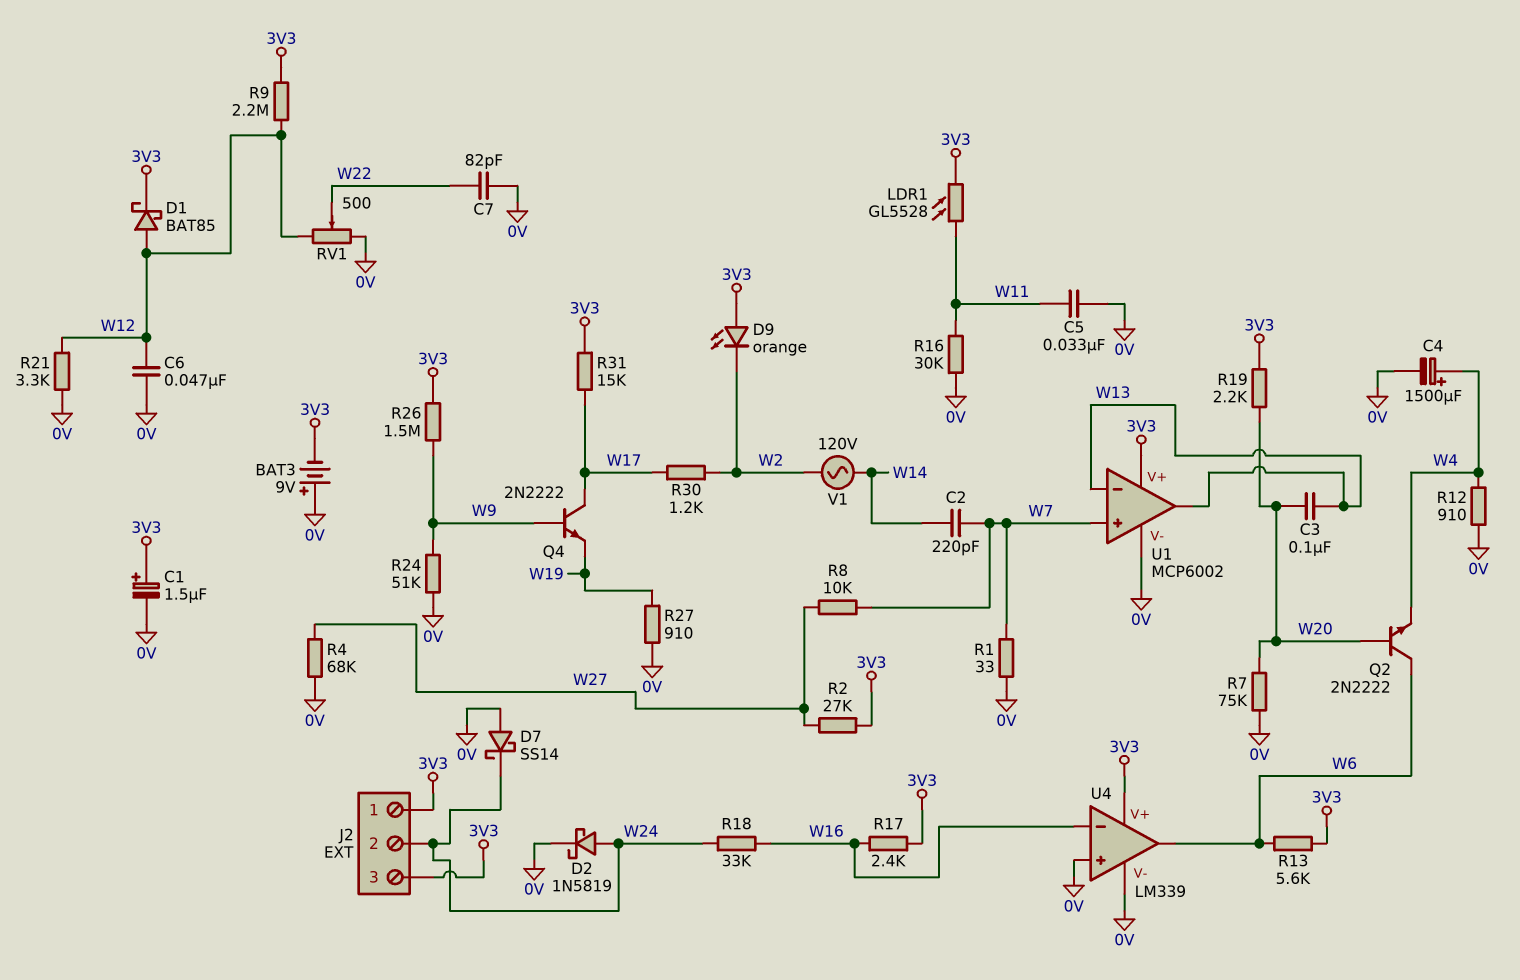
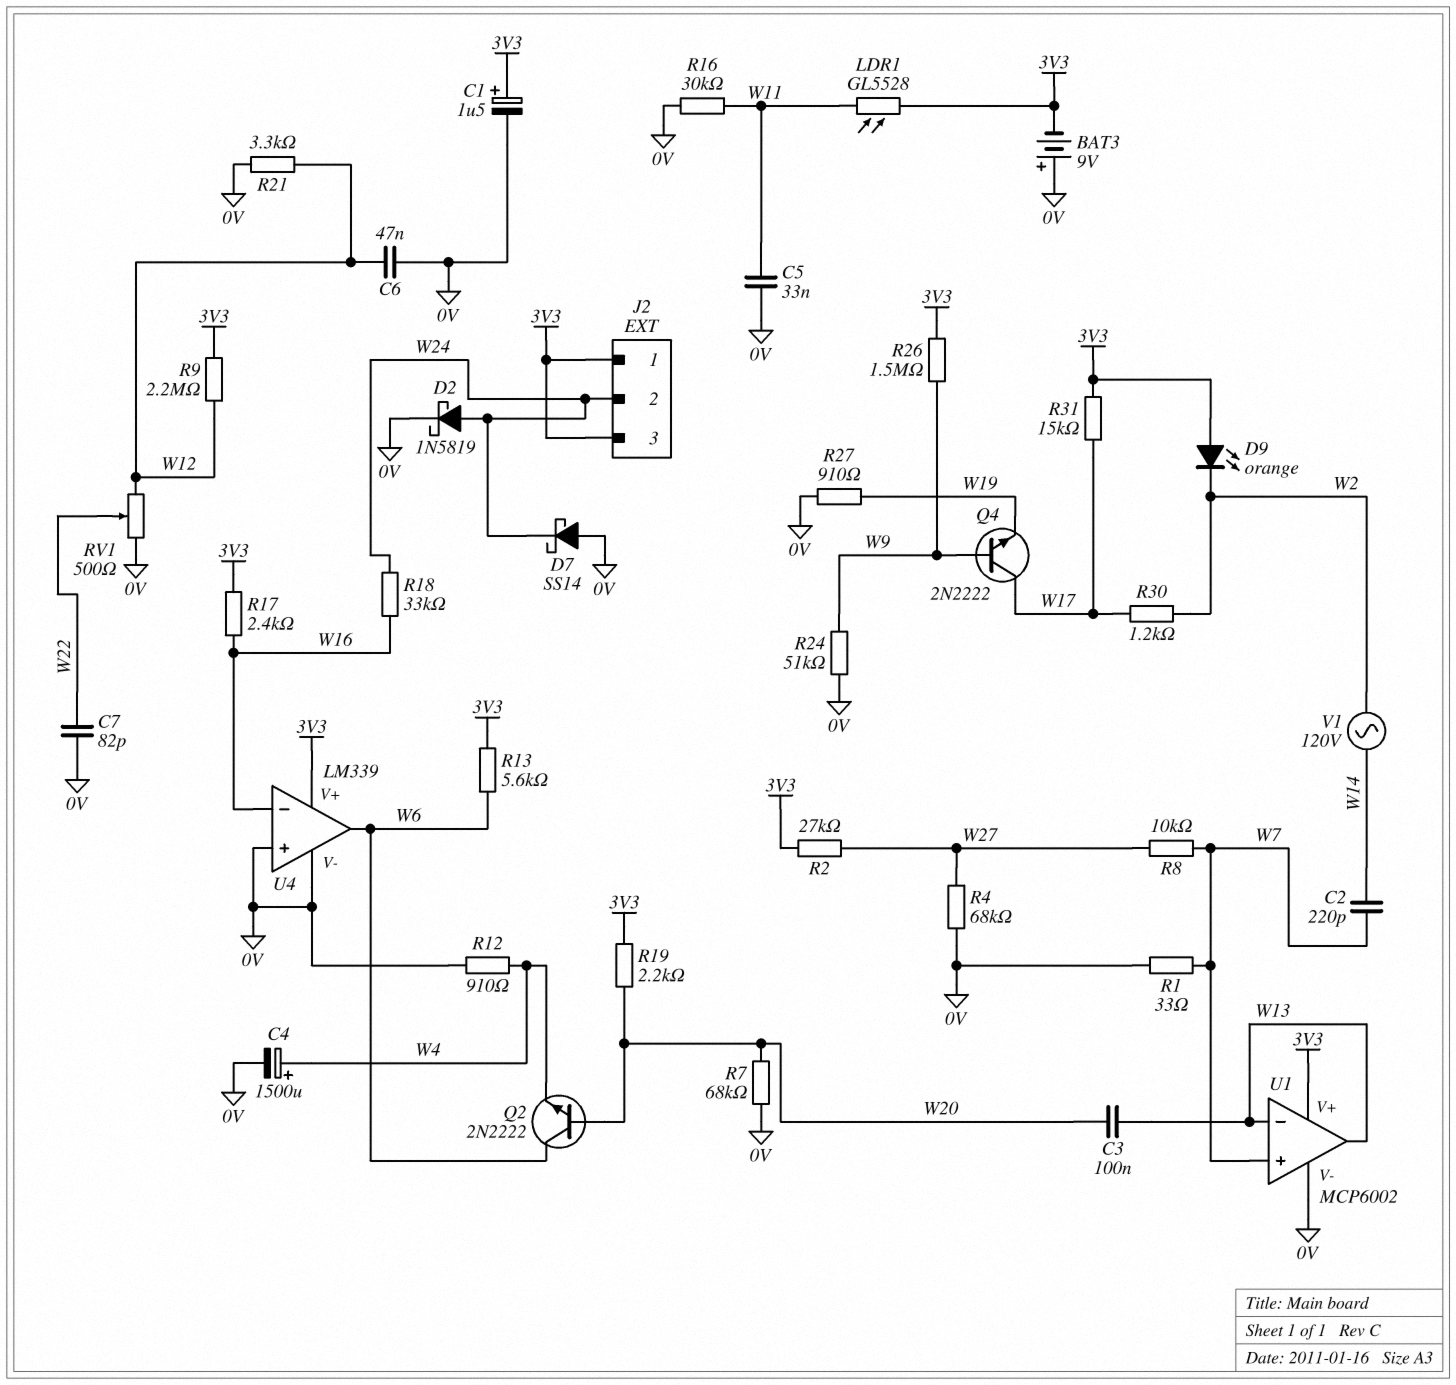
D1: schottky BAT85 (A W12, K 3V3) -> none
R7: 75k (0V, W20) -> 68k (0V, W20)

